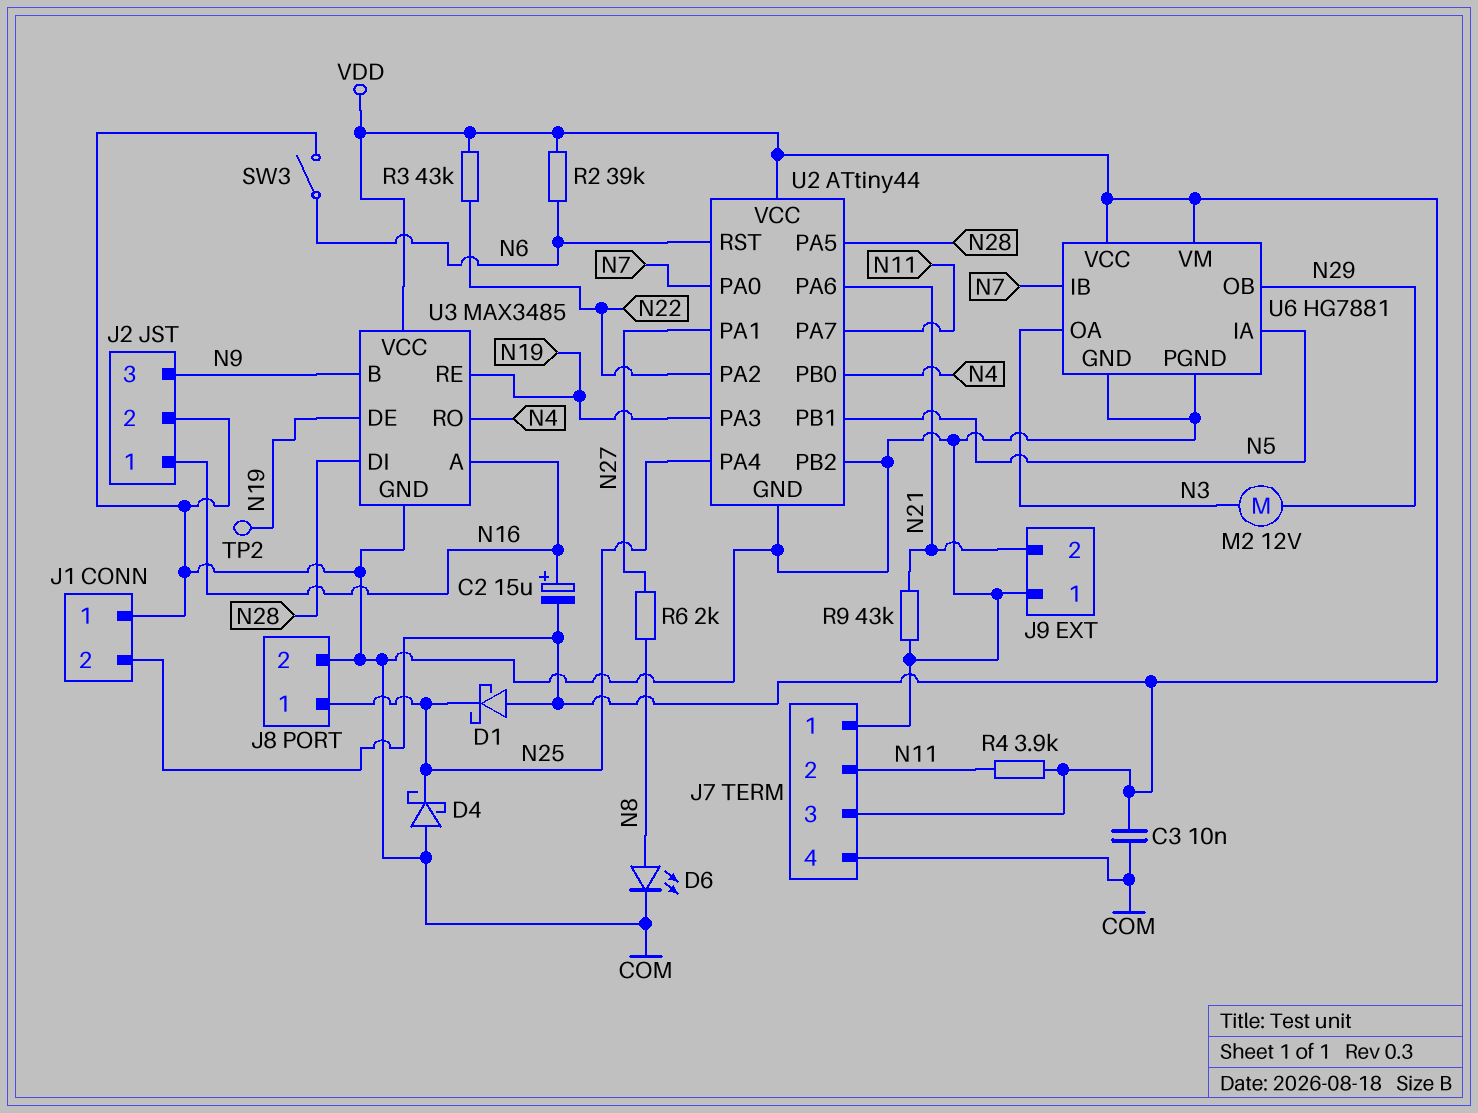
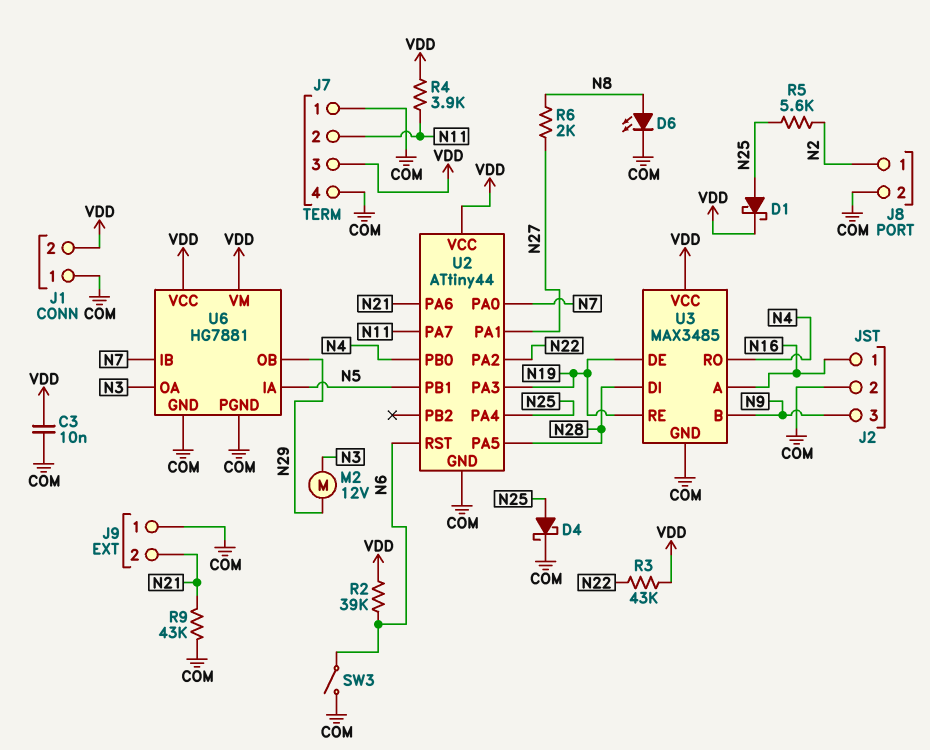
C2: 15uF (plus N16, minus VDD) -> none
D1: schottky (A VDD, K N25) -> schottky (A N25, K VDD)
D4: schottky (A COM, K N25) -> schottky (A N25, K COM)
J8 pin 1: N25 -> N2
R5: none -> 5.6k (N2, N25)
TP2: test point (N19) -> none
U2 pin PB2: COM -> none

